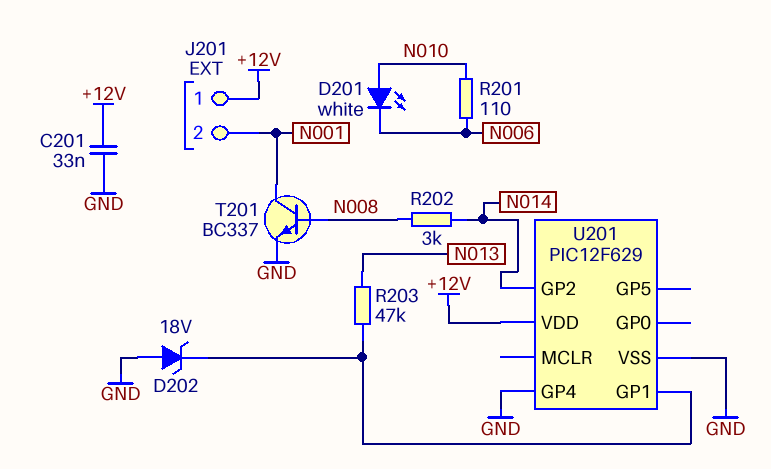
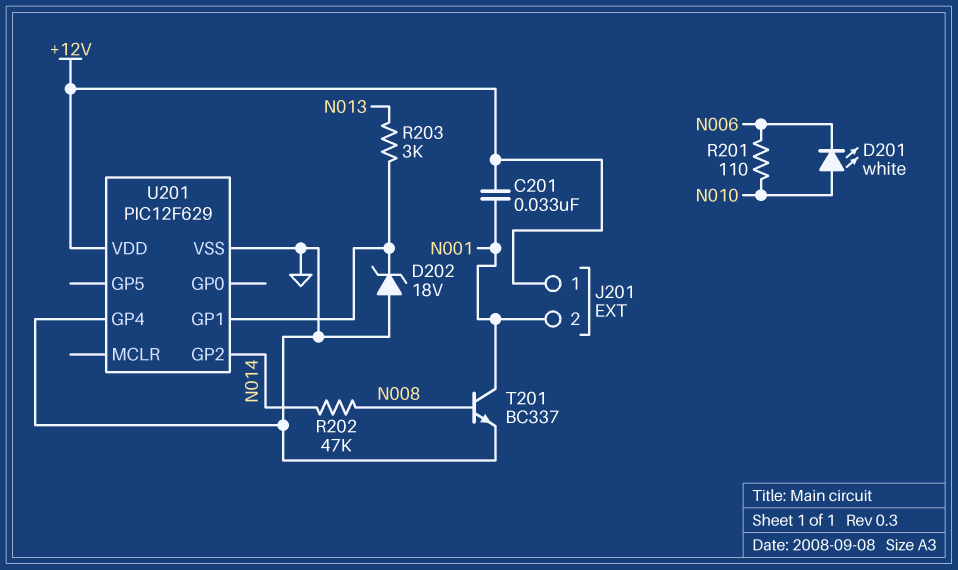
C201: 33nF (+12V, GND) -> 33nF (+12V, N001)
R202: 3k (N008, N014) -> 47k (N008, N014)
R203: 47k (N013, U201/GP1) -> 3k (N013, U201/GP1)

